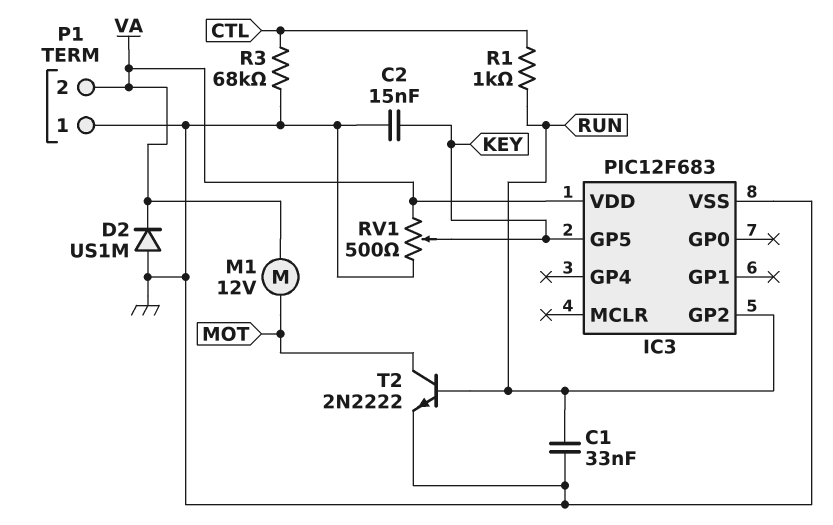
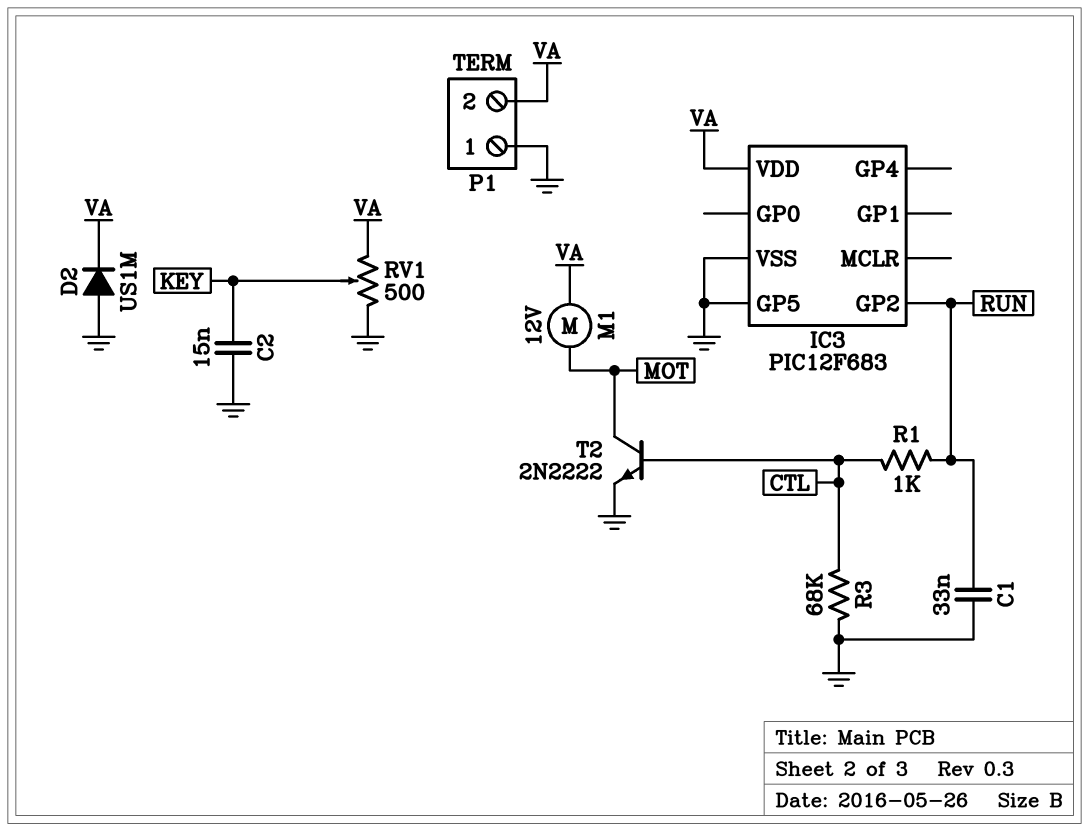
IC3 pin GP5: KEY -> GND
T2: NPN 2N2222 (B RUN, C MOT, E GND) -> NPN 2N2222 (B CTL, C MOT, E GND)

